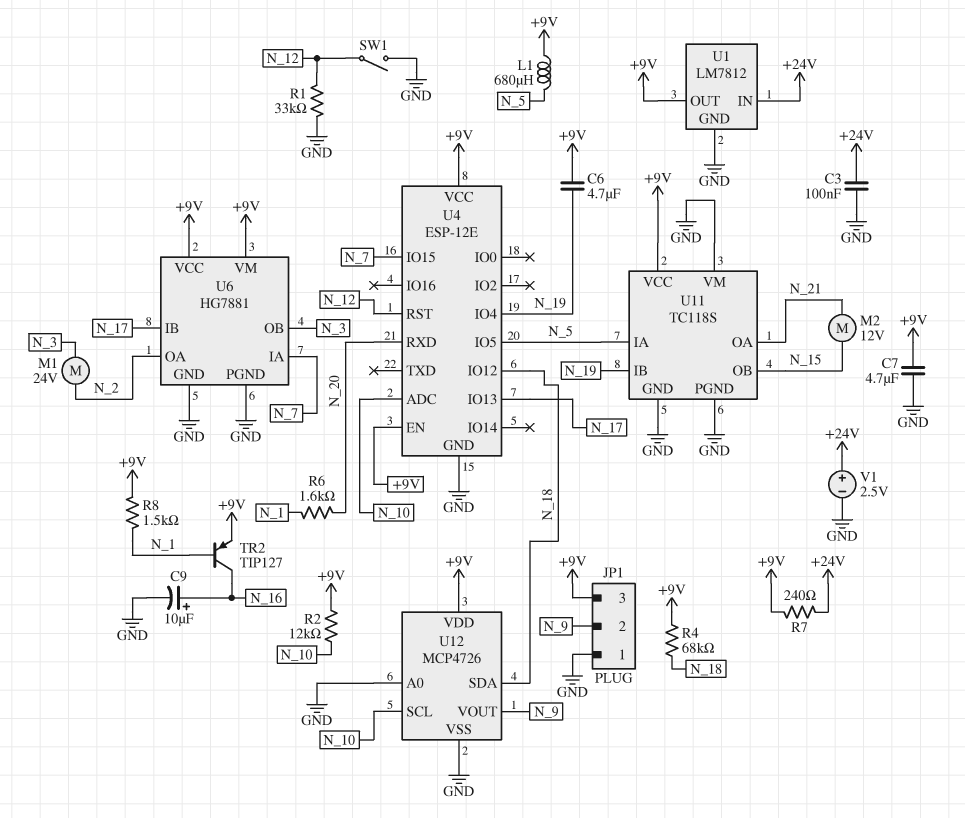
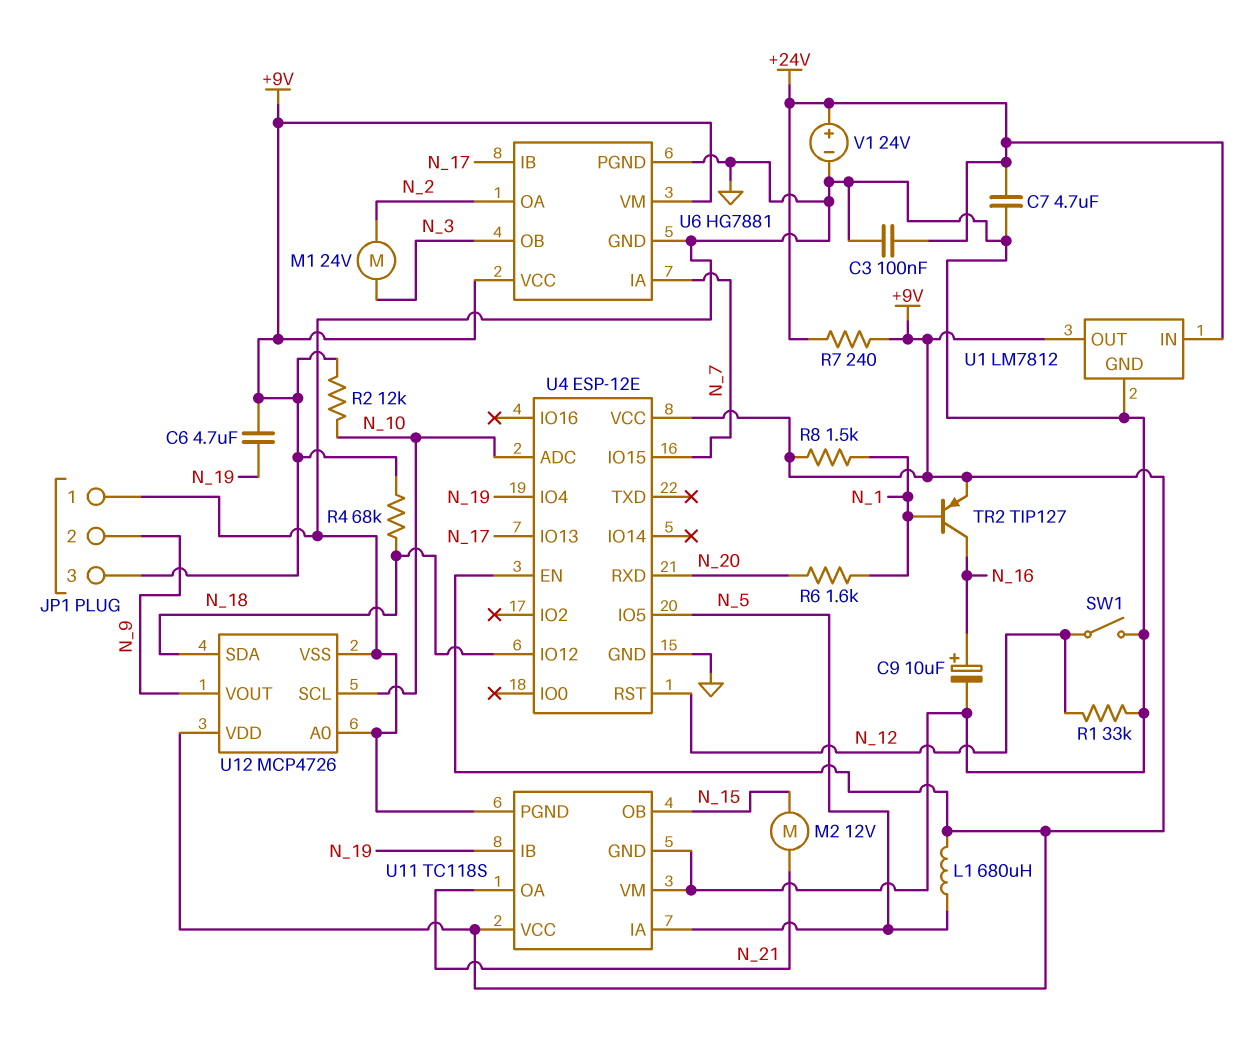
C7: 4.7uF (+9V, GND) -> 4.7uF (+24V, GND)
V1: 2.5V (plus +24V, minus GND) -> 24V (plus +24V, minus GND)

